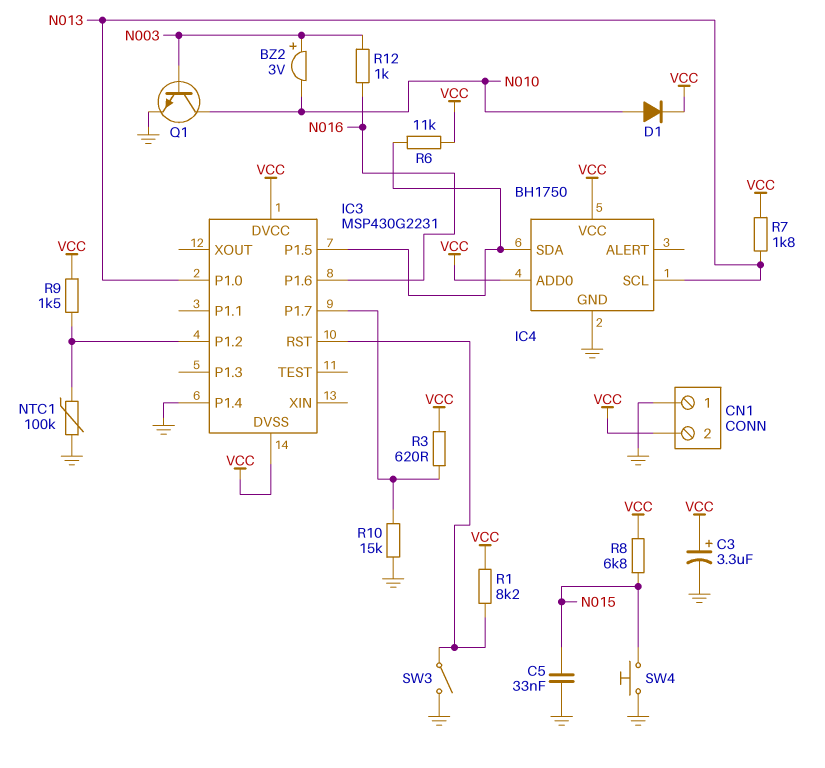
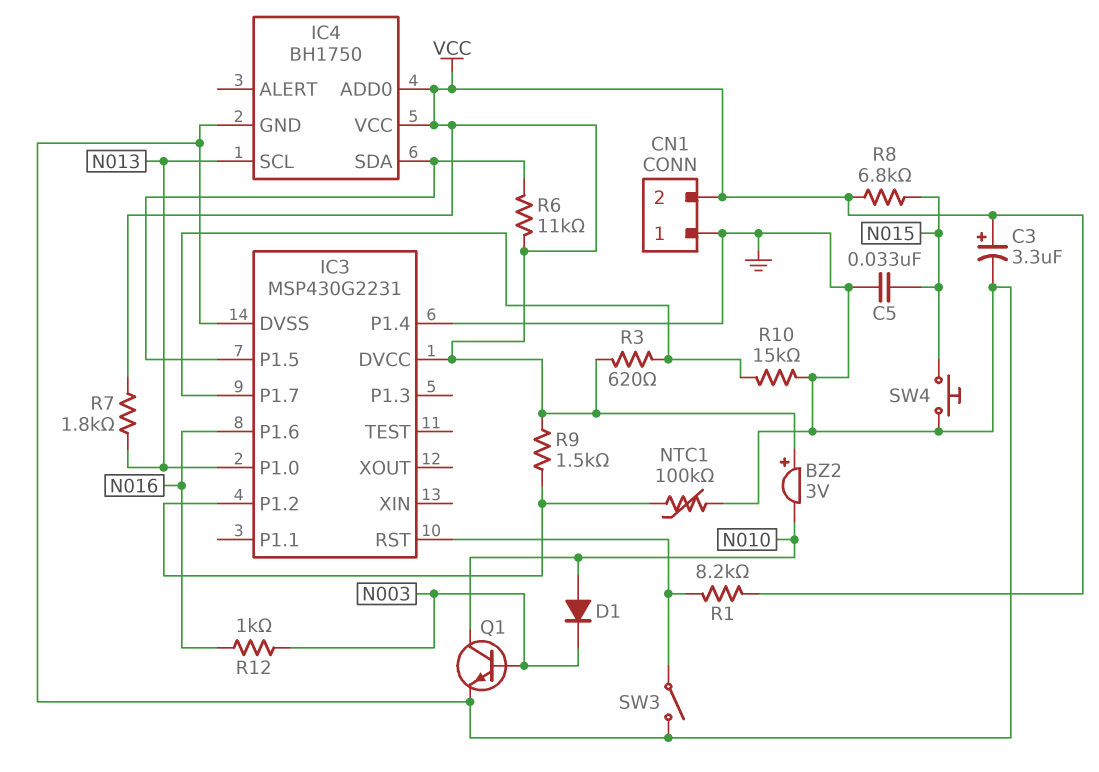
BZ2: buzzer 3V (plus N003, minus N010) -> buzzer 3V (plus VCC, minus N010)
D1: diode (A N010, K VCC) -> diode (A N010, K N003)
IC3 pin DVSS: VCC -> GND

